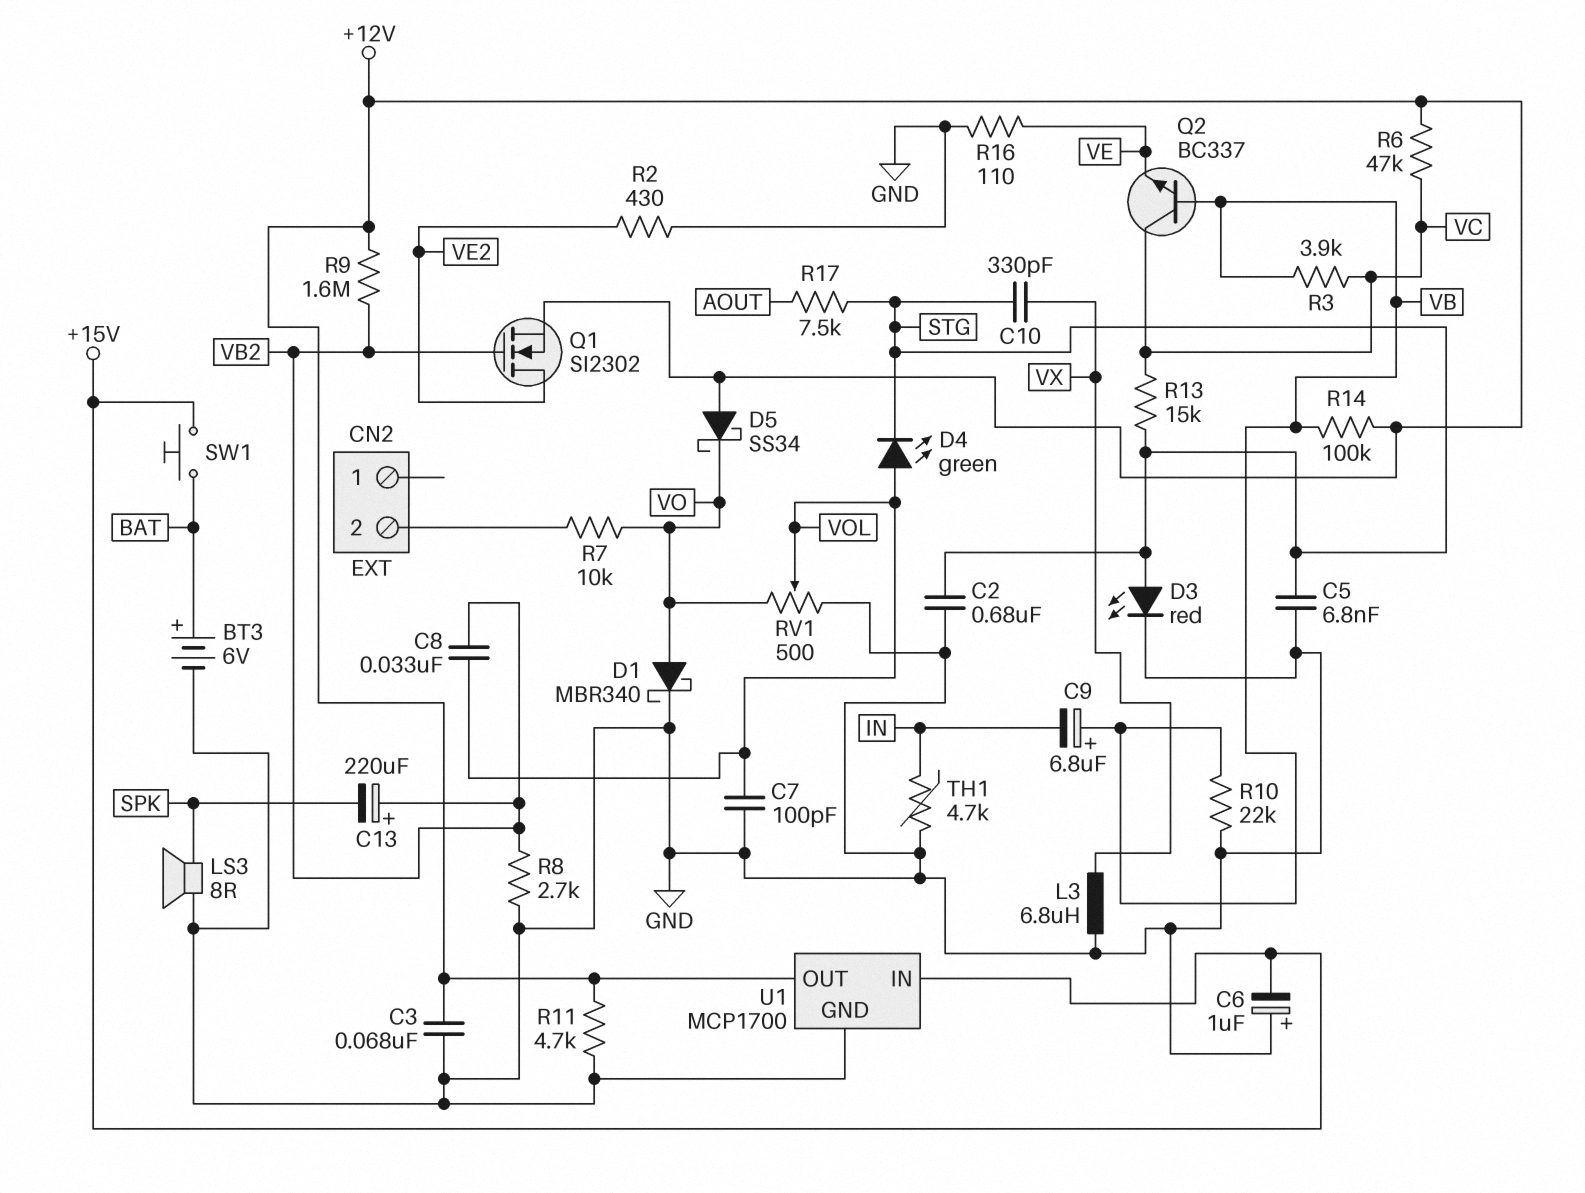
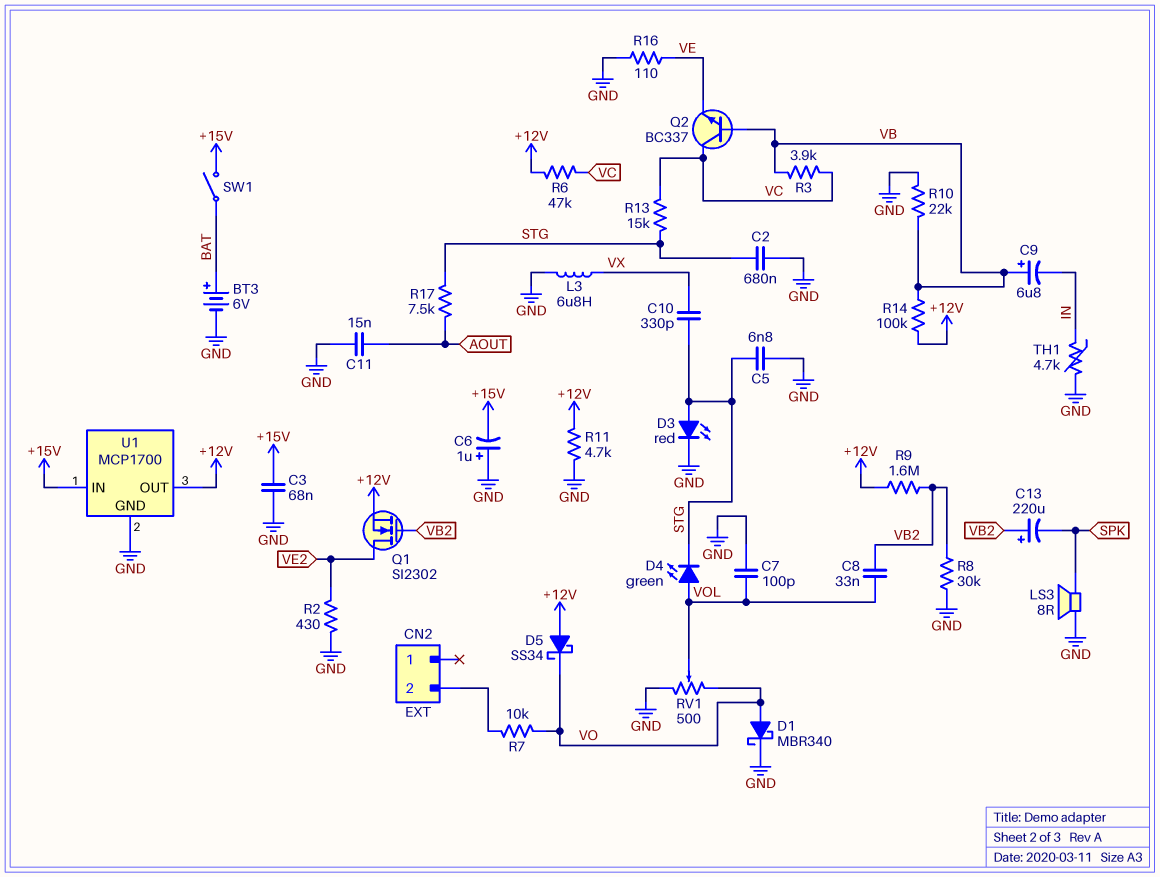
C3: 68nF (+12V, GND) -> 68nF (+15V, GND)
C11: none -> 15nF (AOUT, GND)
R8: 2.7k (GND, VB2) -> 30k (GND, VB2)
SW1: button (+15V, BAT) -> switch (+15V, BAT)

